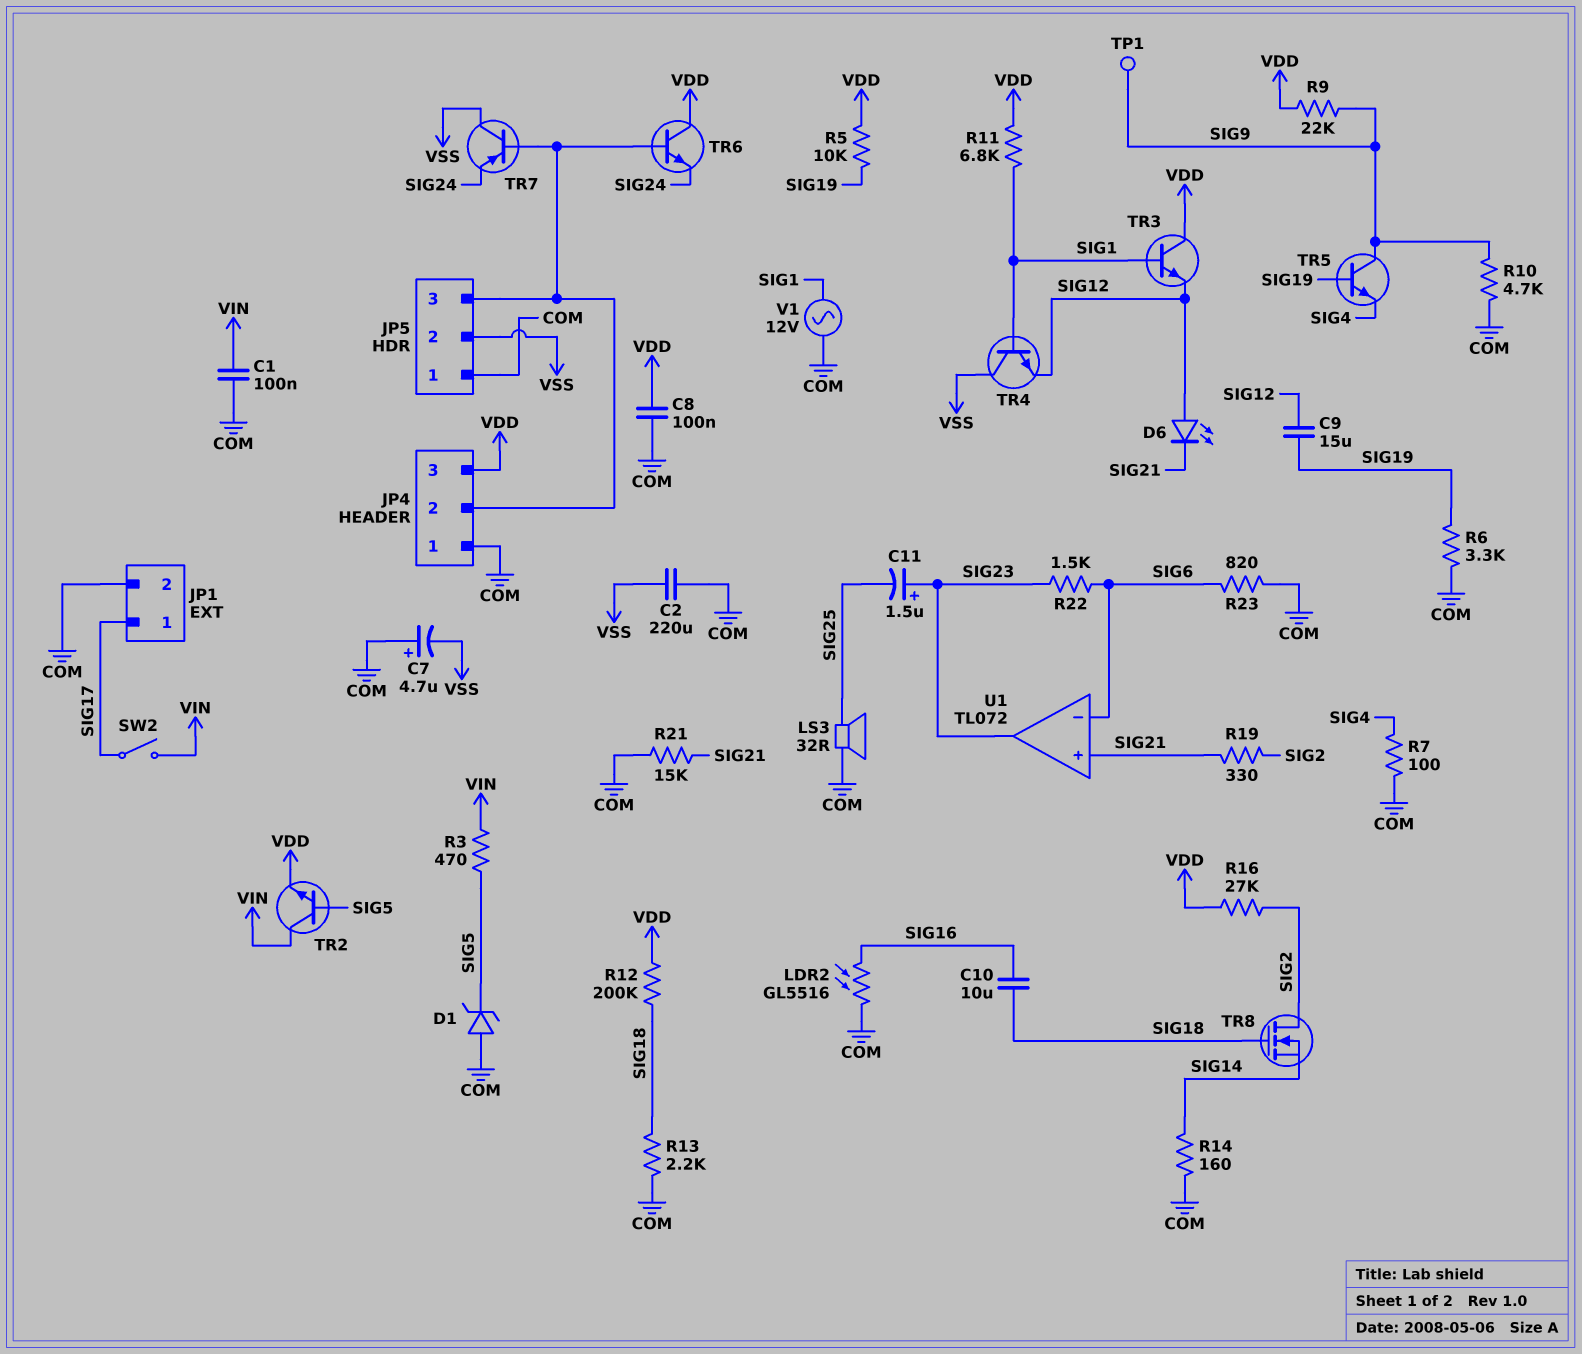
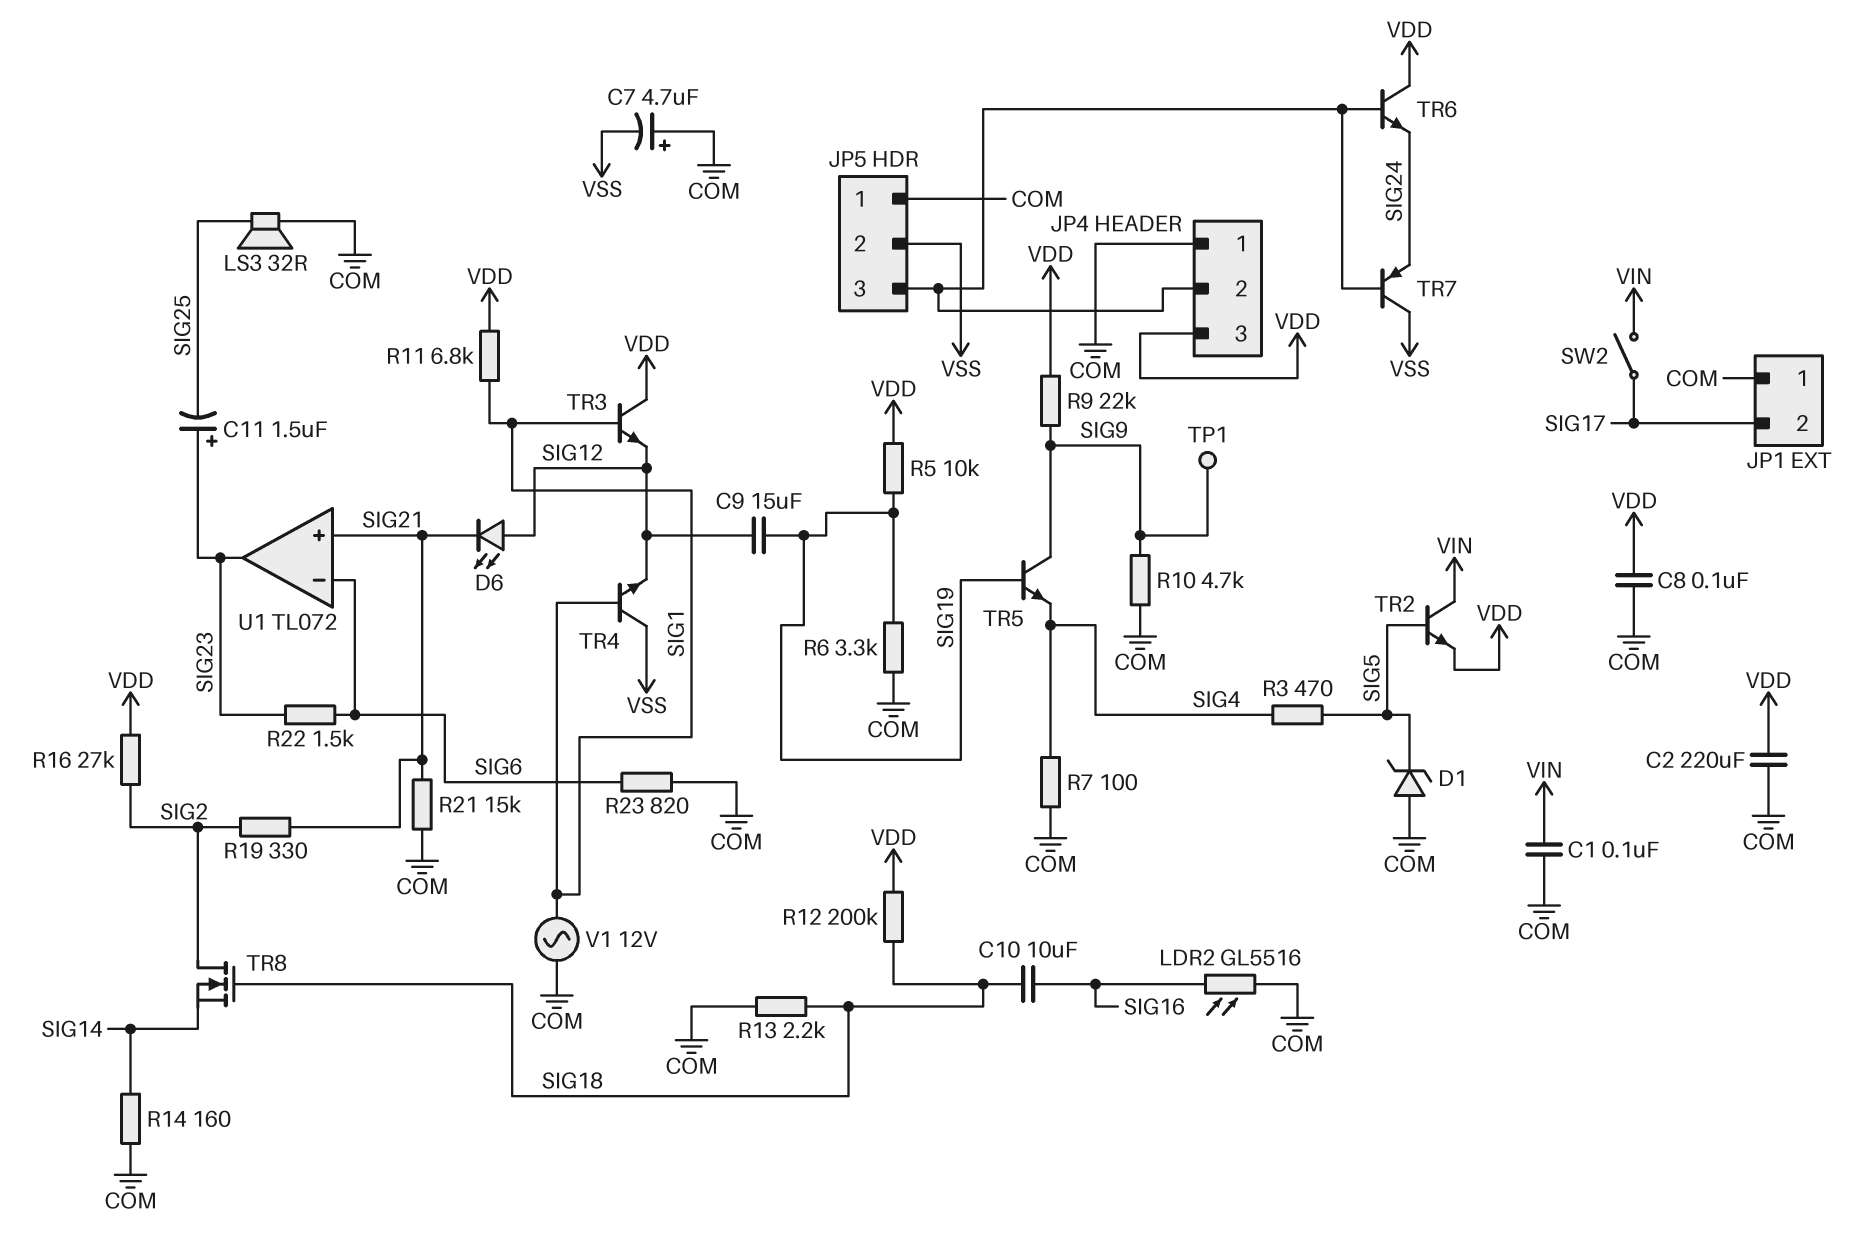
C2: 220uF (COM, VSS) -> 220uF (COM, VDD)
JP1 pin 1: SIG17 -> COM
JP1 pin 2: COM -> SIG17
R3: 470 (SIG5, VIN) -> 470 (SIG4, SIG5)

